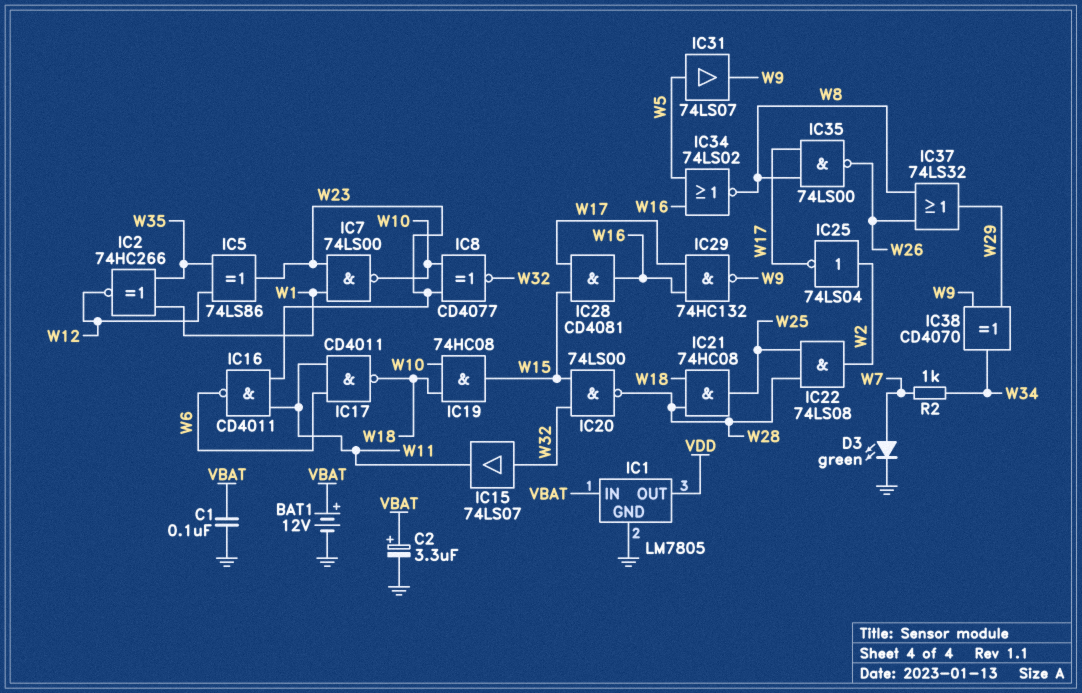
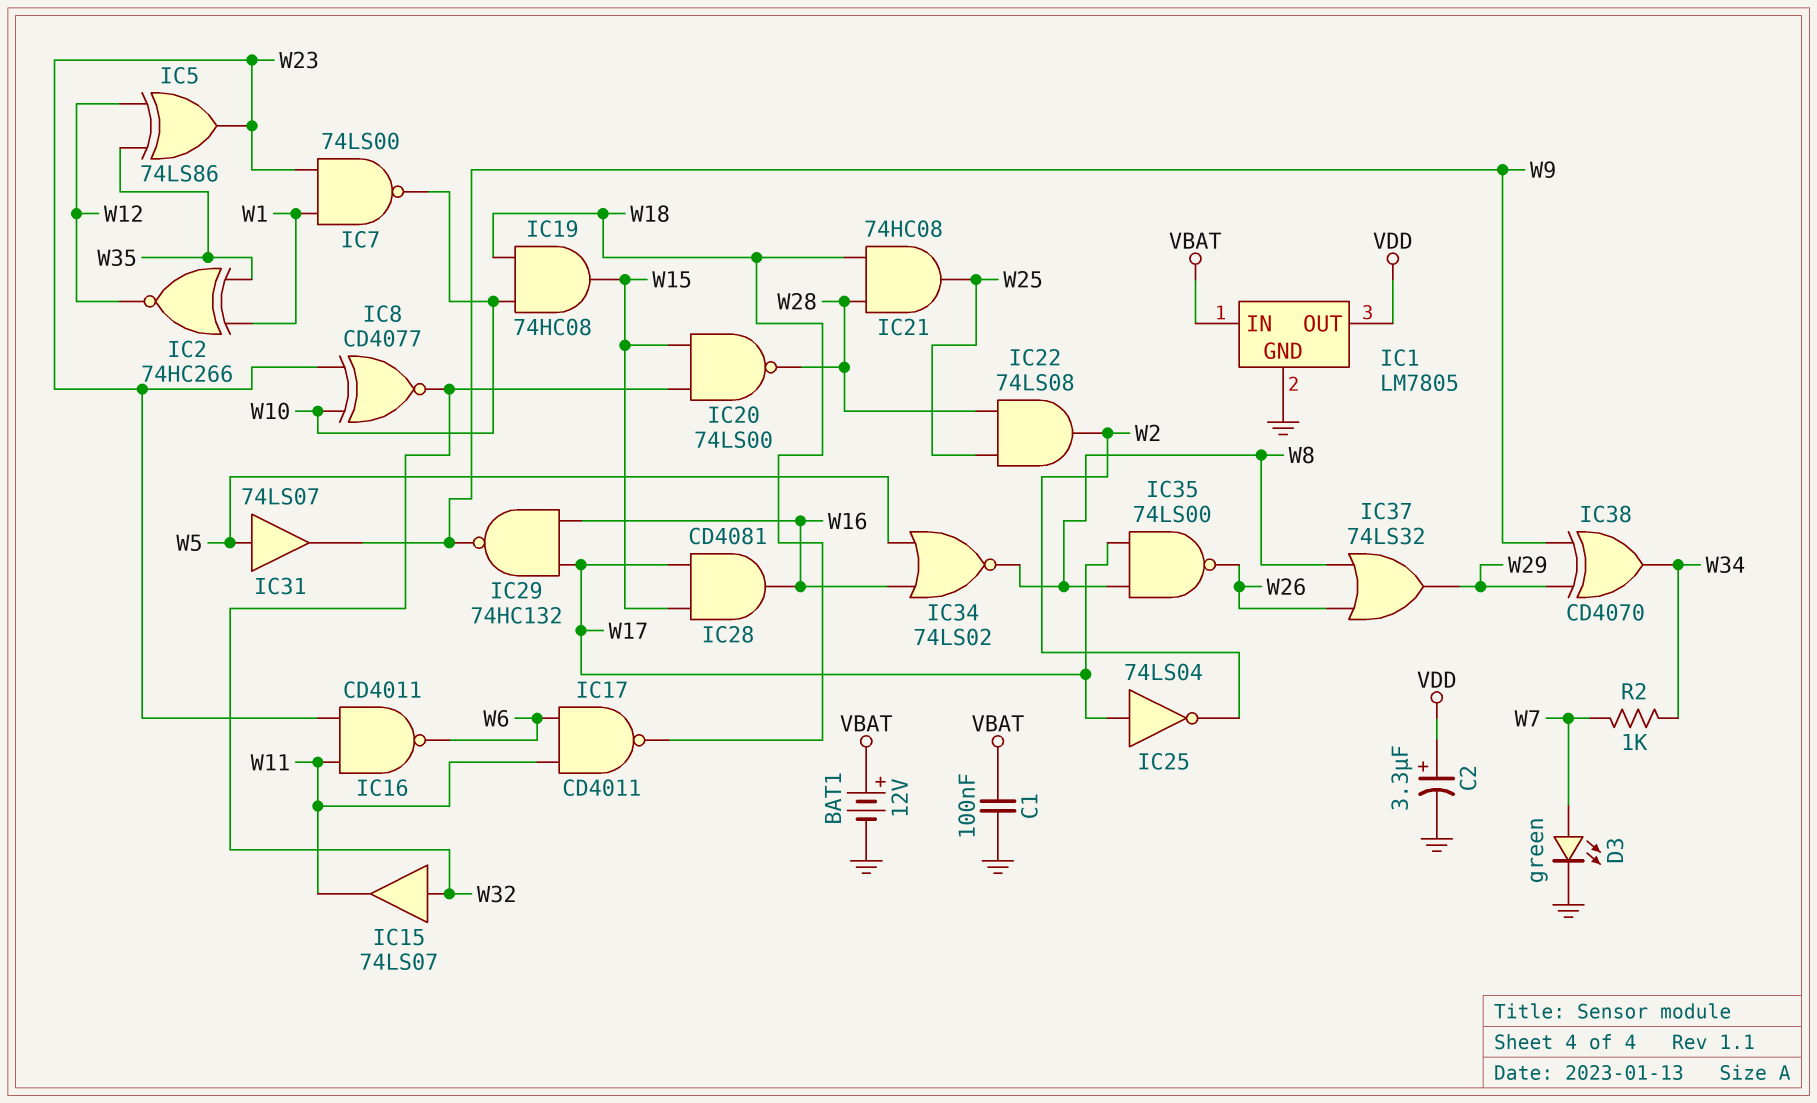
C2: 3.3uF (plus VBAT, minus GND) -> 3.3uF (plus VDD, minus GND)
IC25: NOT 74LS04 (in W2, out W17) -> NOT 74LS04 (in W17, out W2)

